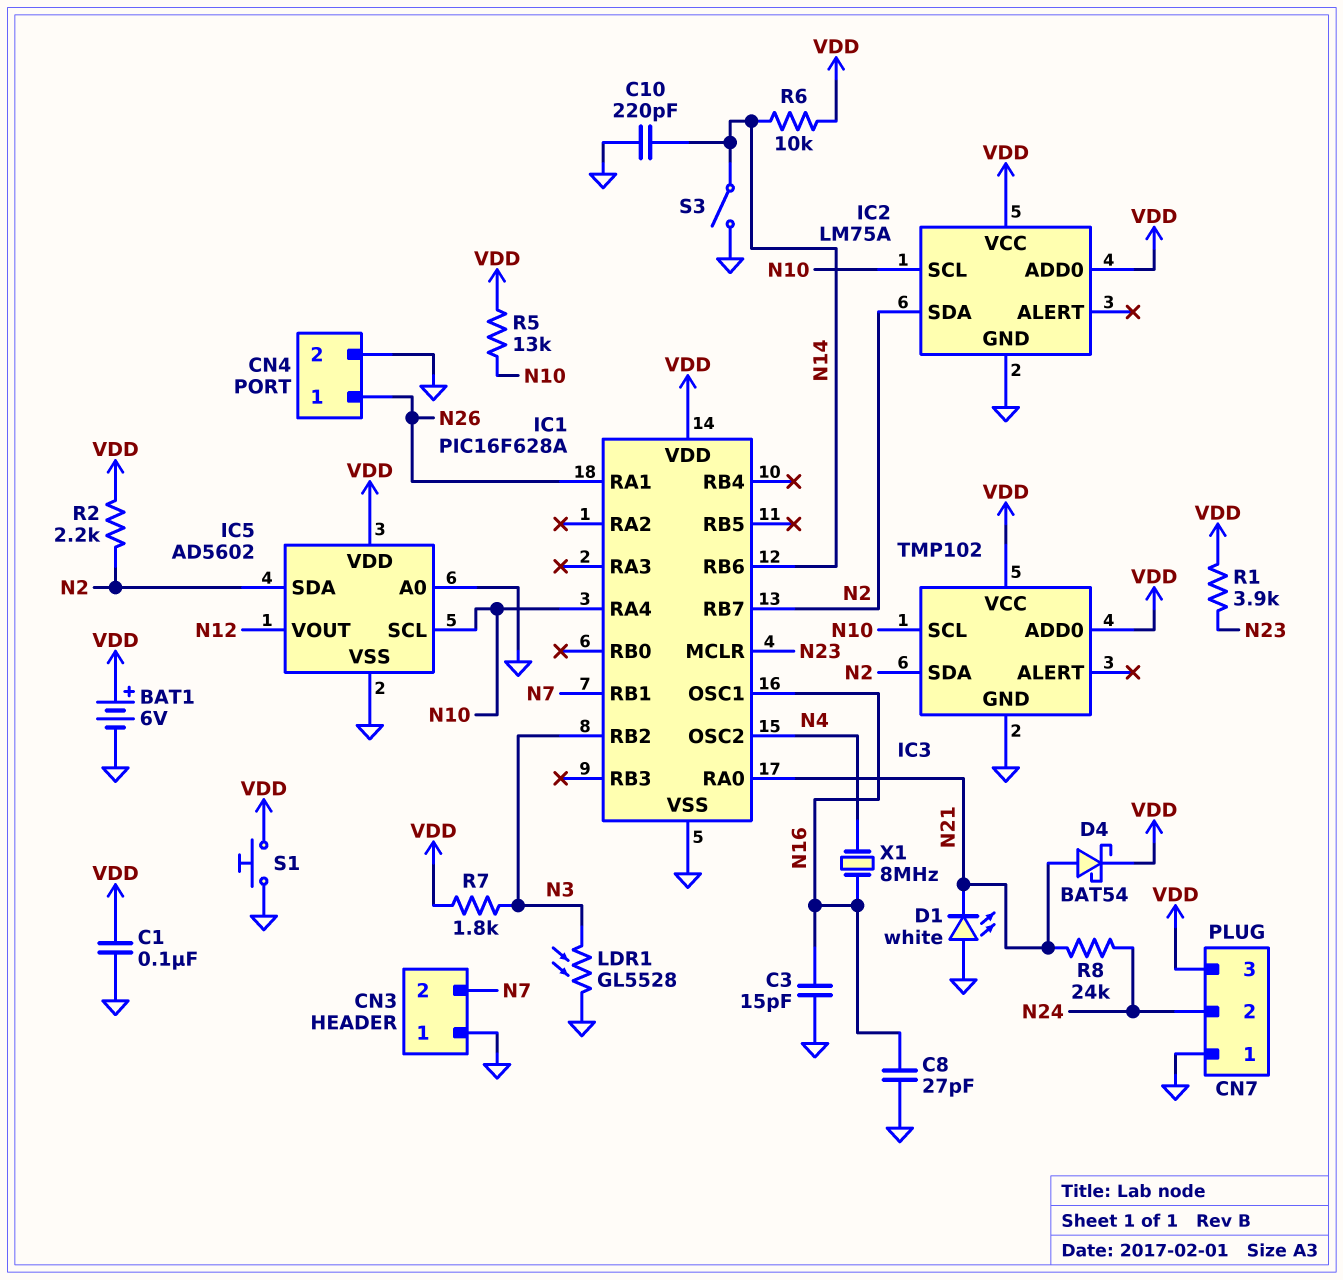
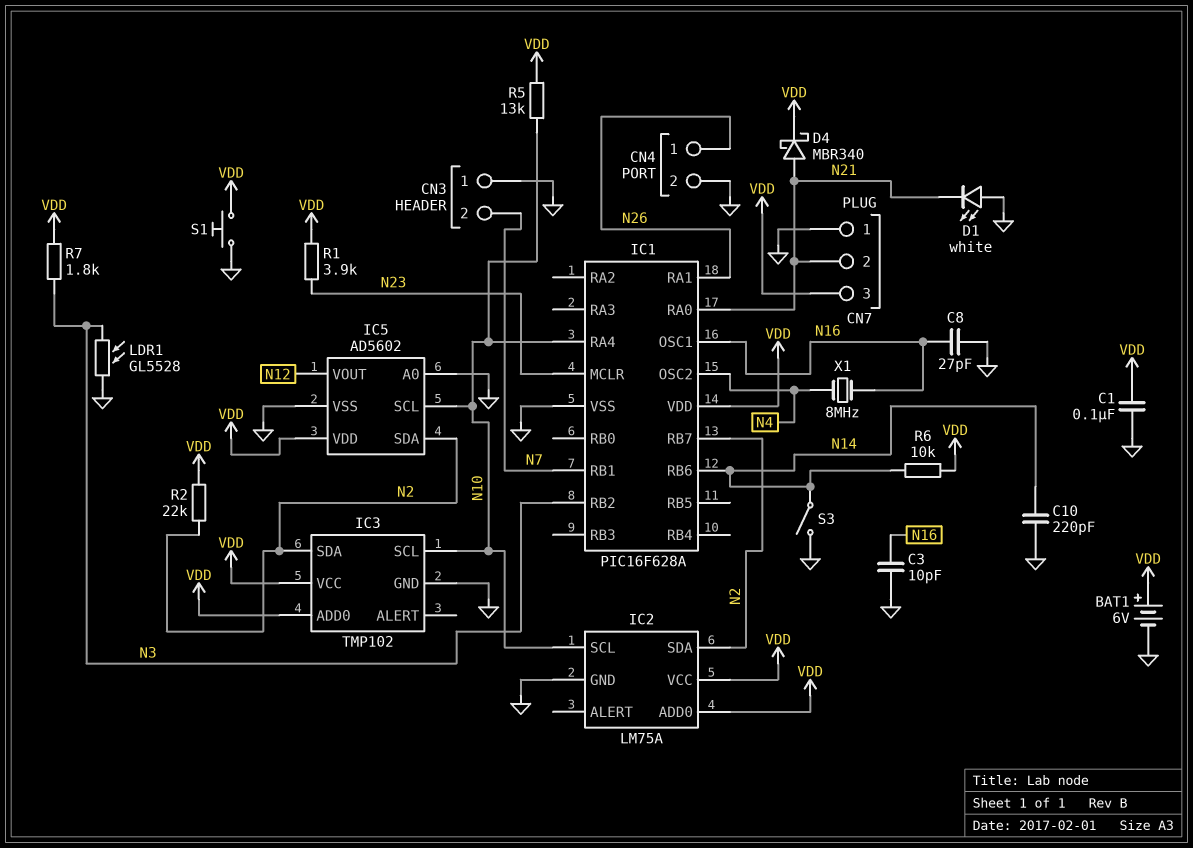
C3: 15pF (GND, N16) -> 10pF (GND, N16)
CN7 pin 2: N24 -> N21
D4: schottky BAT54 (A N21, K VDD) -> schottky MBR340 (A N21, K VDD)
R2: 2.2k (N2, VDD) -> 22k (N2, VDD)
R8: 24k (N21, N24) -> none

